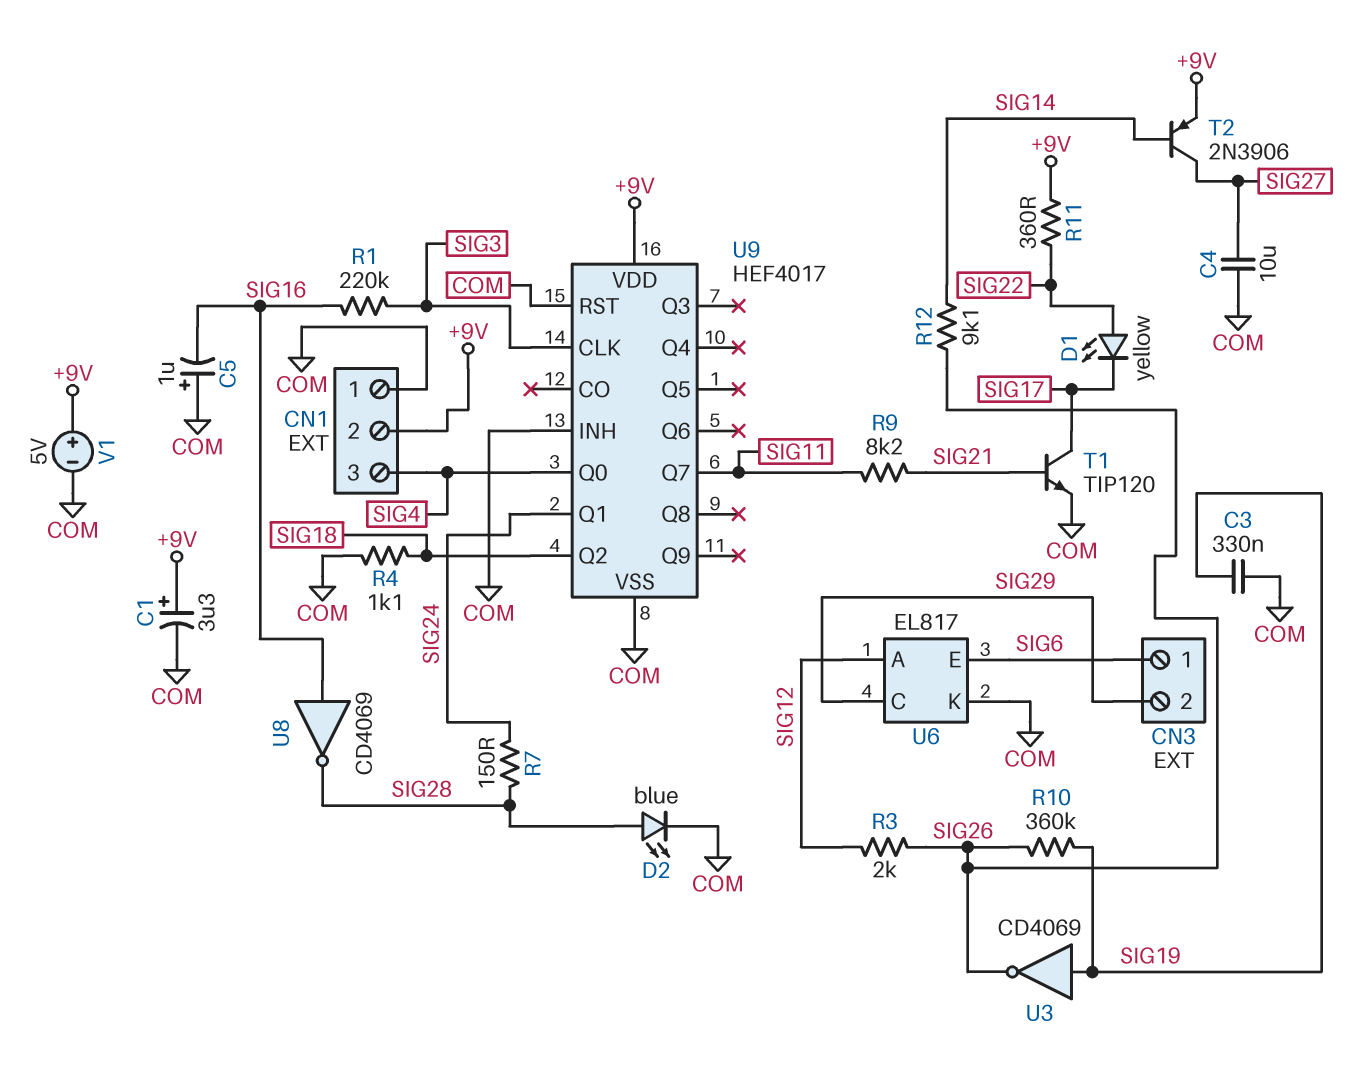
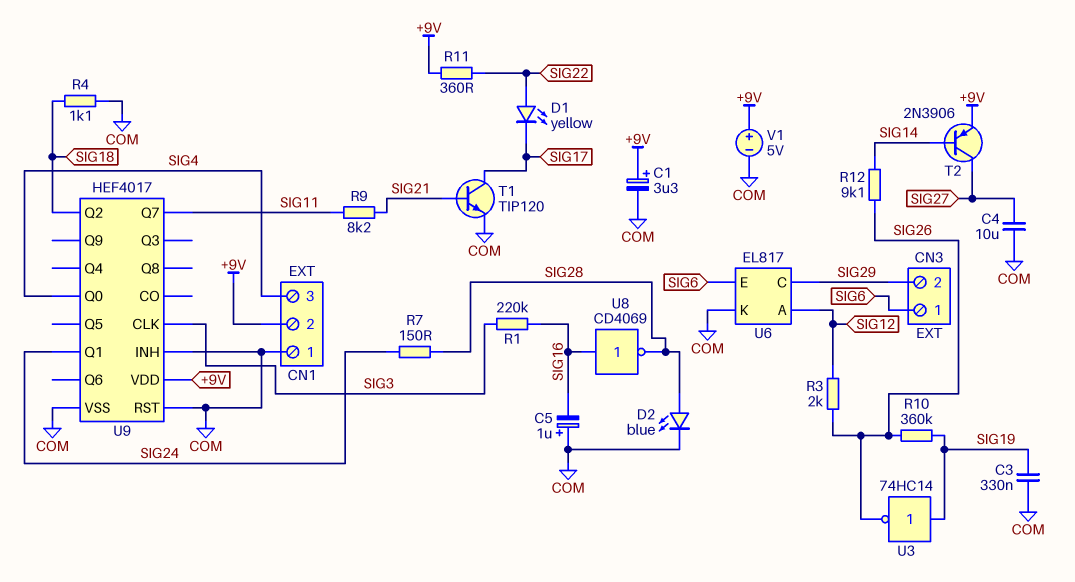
U3: NOT CD4069 (in SIG19, out SIG26) -> NOT 74HC14 (in SIG19, out SIG26)

